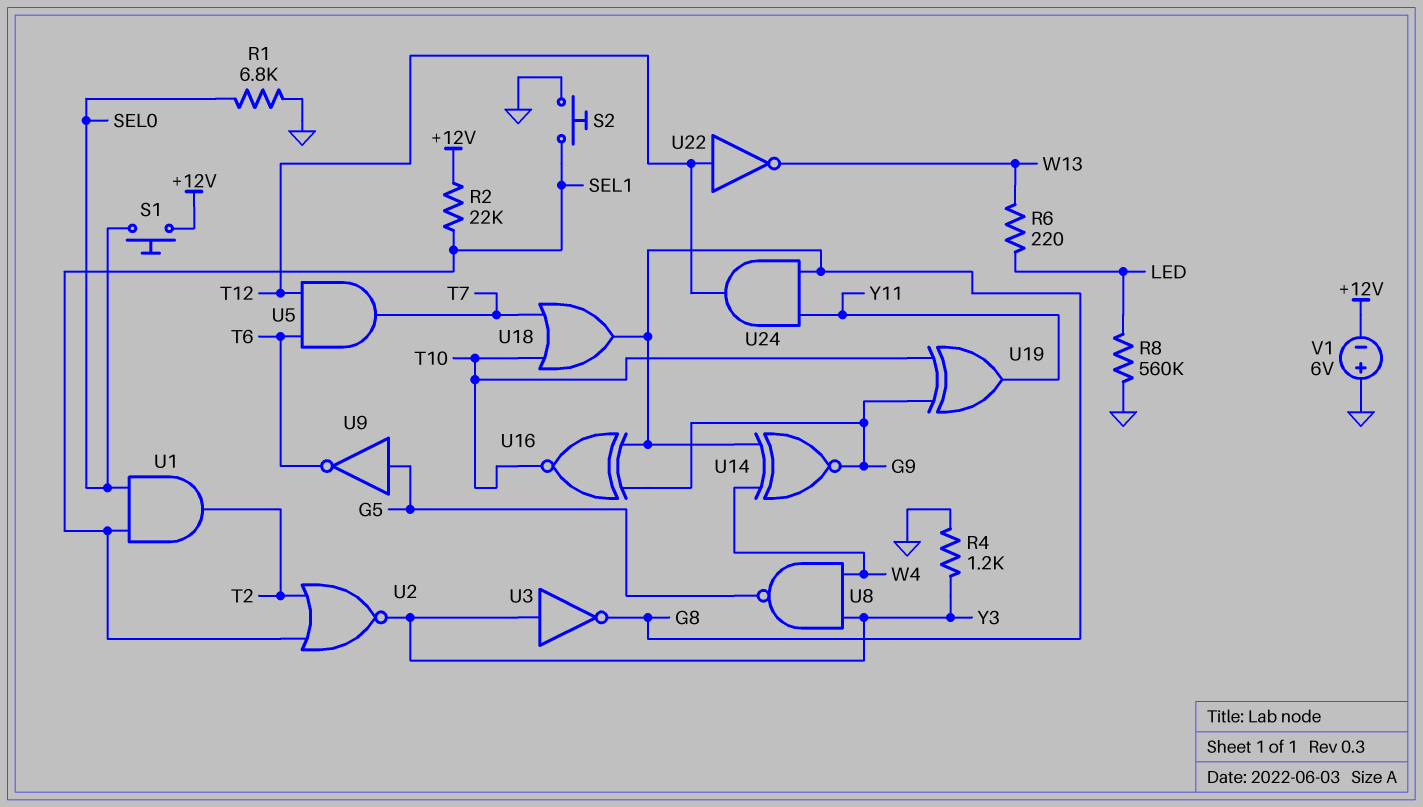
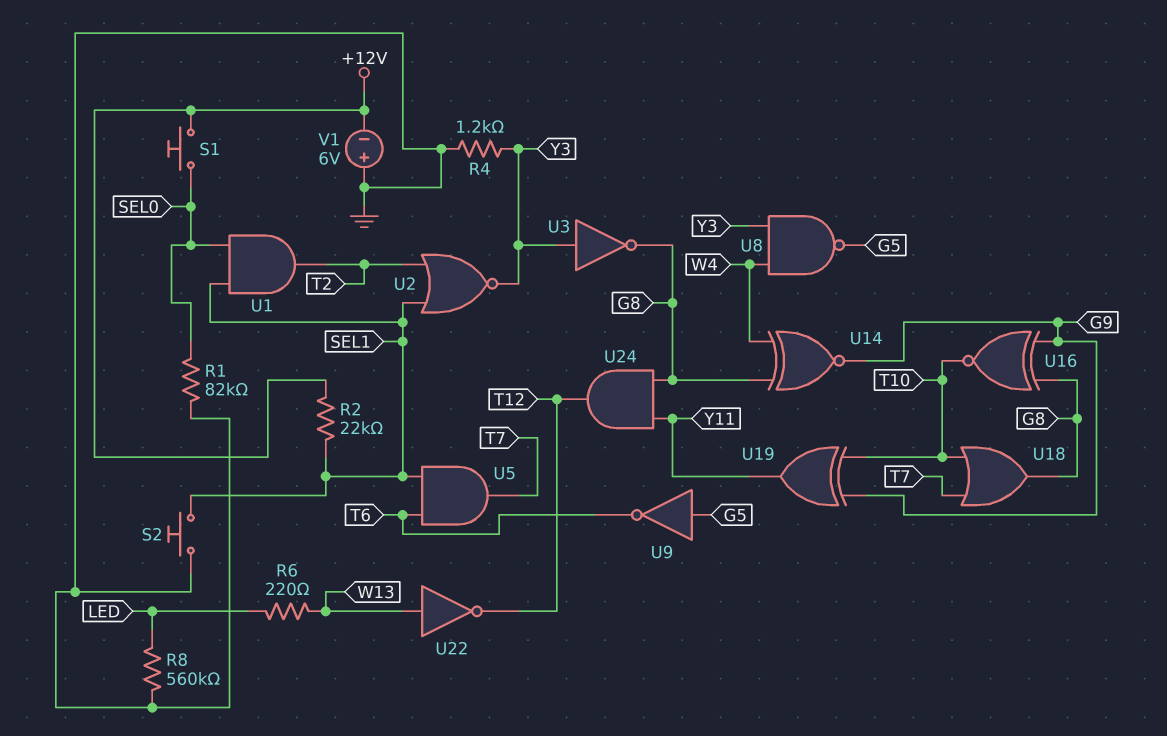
R1: 6.8k (GND, SEL0) -> 82k (GND, SEL0)
U5: AND (in T6, in T12, out T7) -> AND (in SEL1, in T6, out T7)
U22: NOT (in T12, out W13) -> NOT (in W13, out T12)

